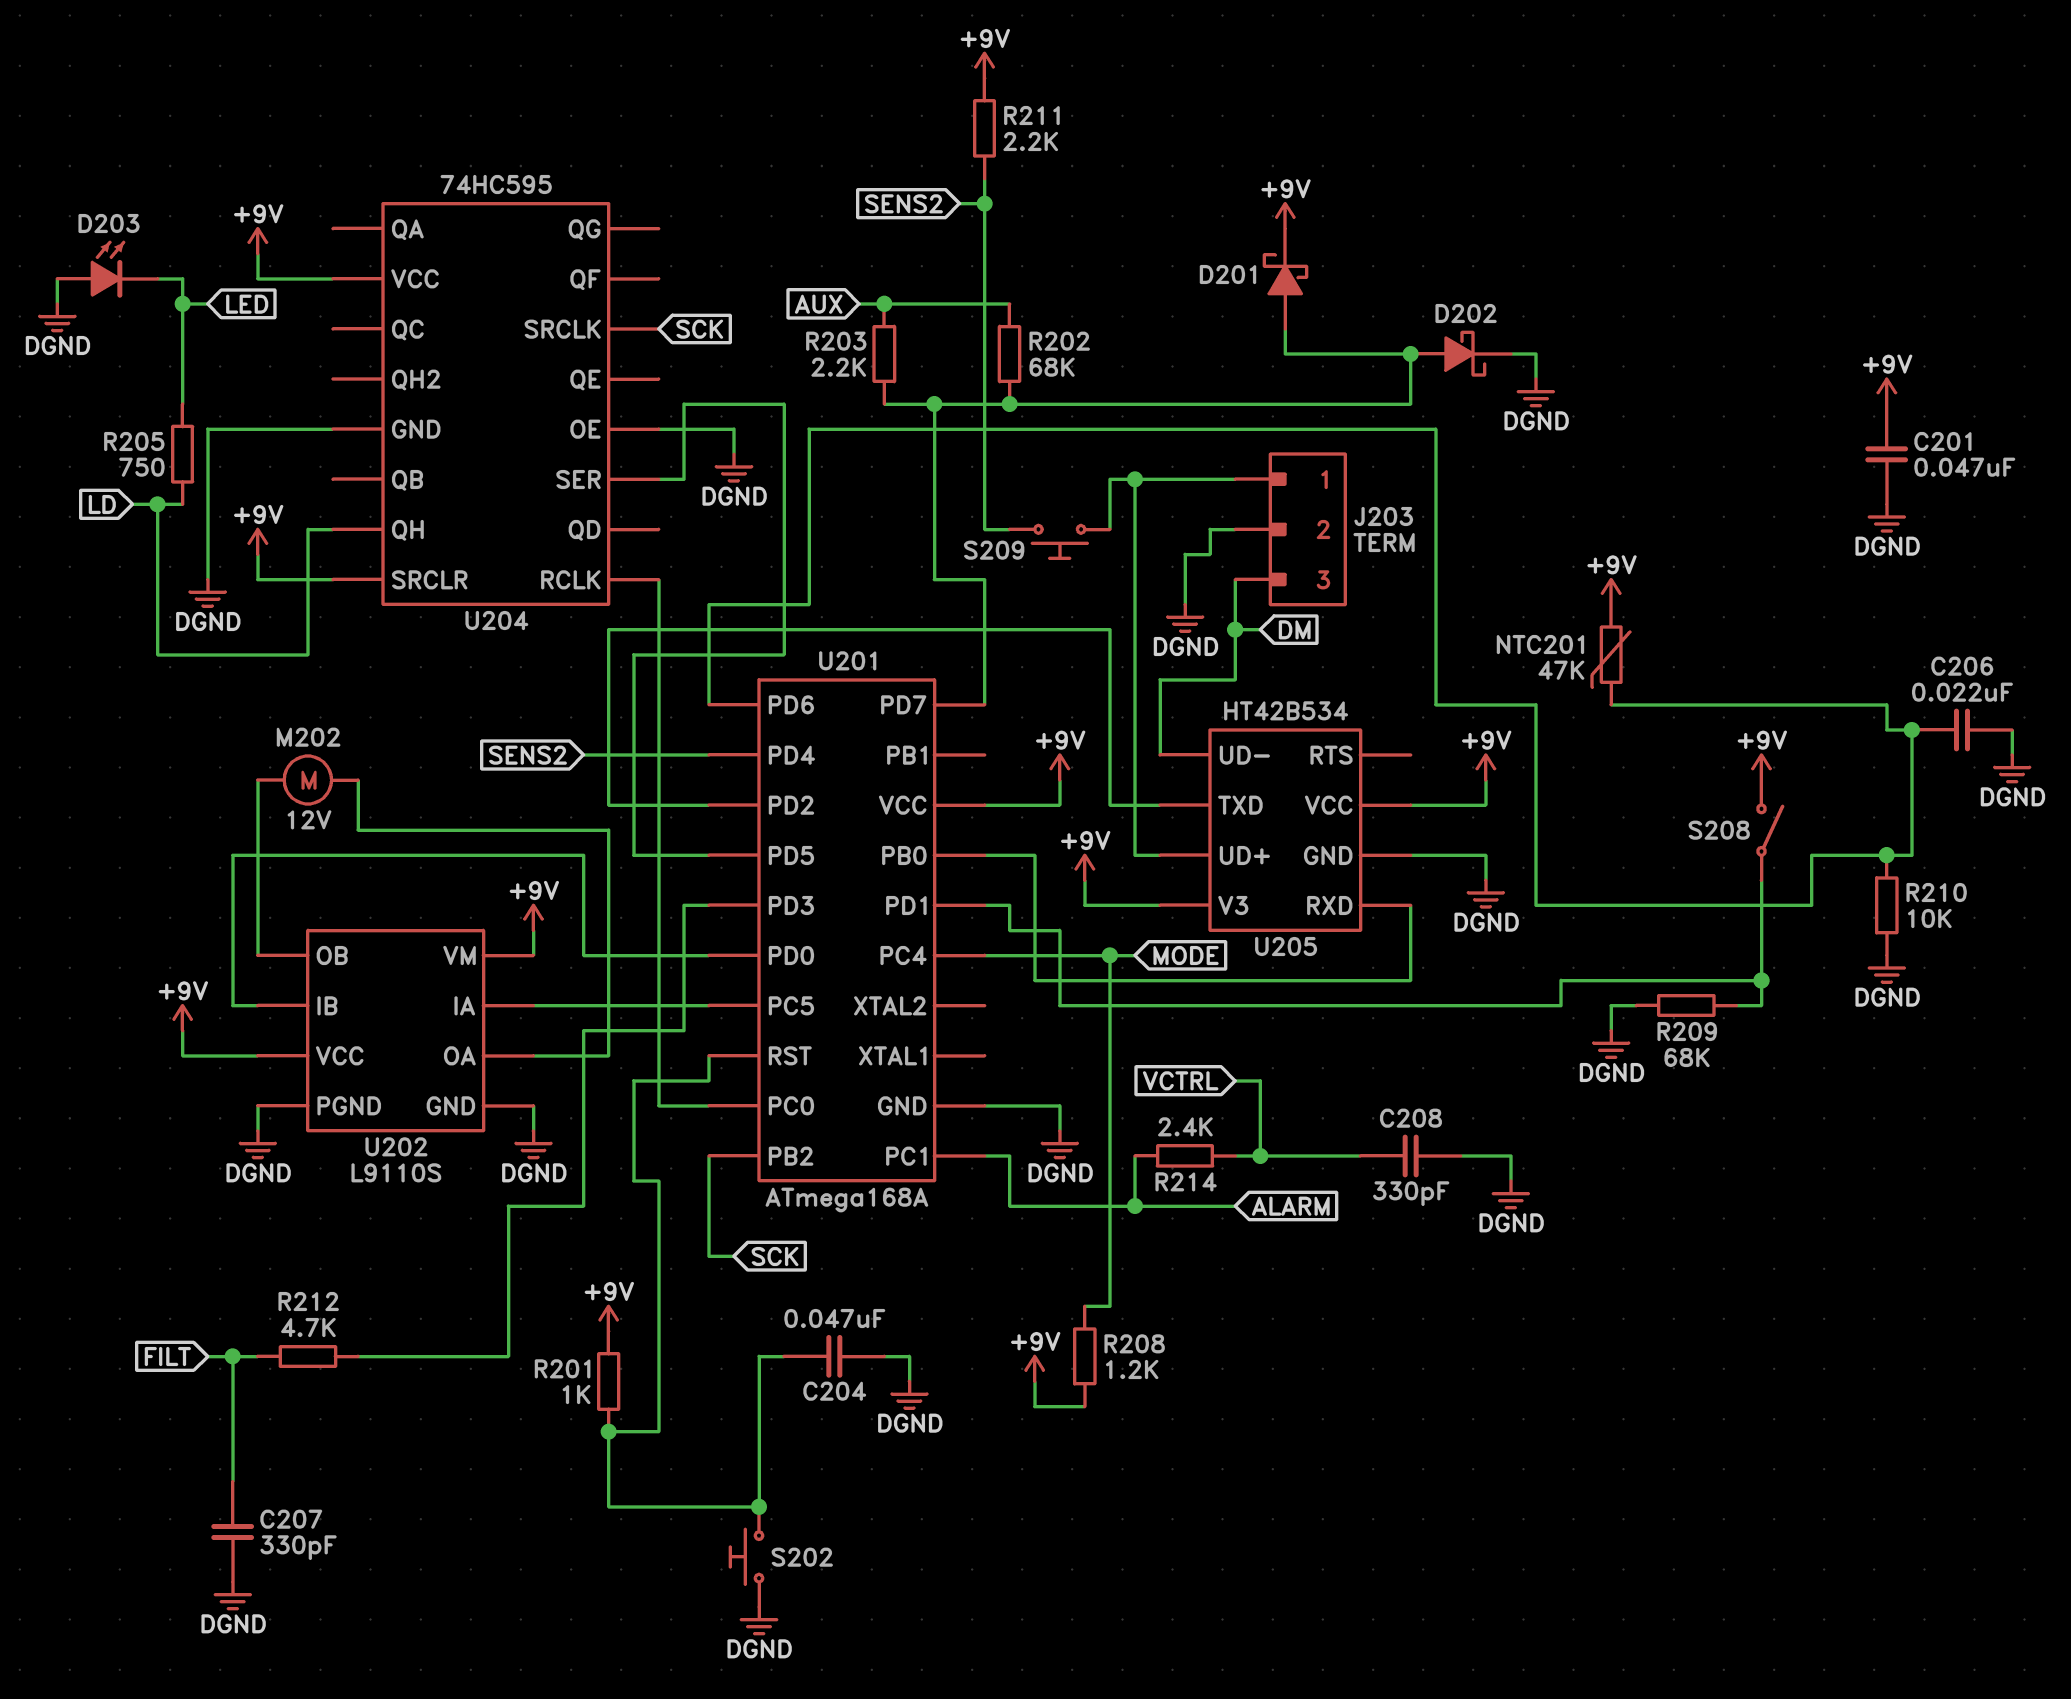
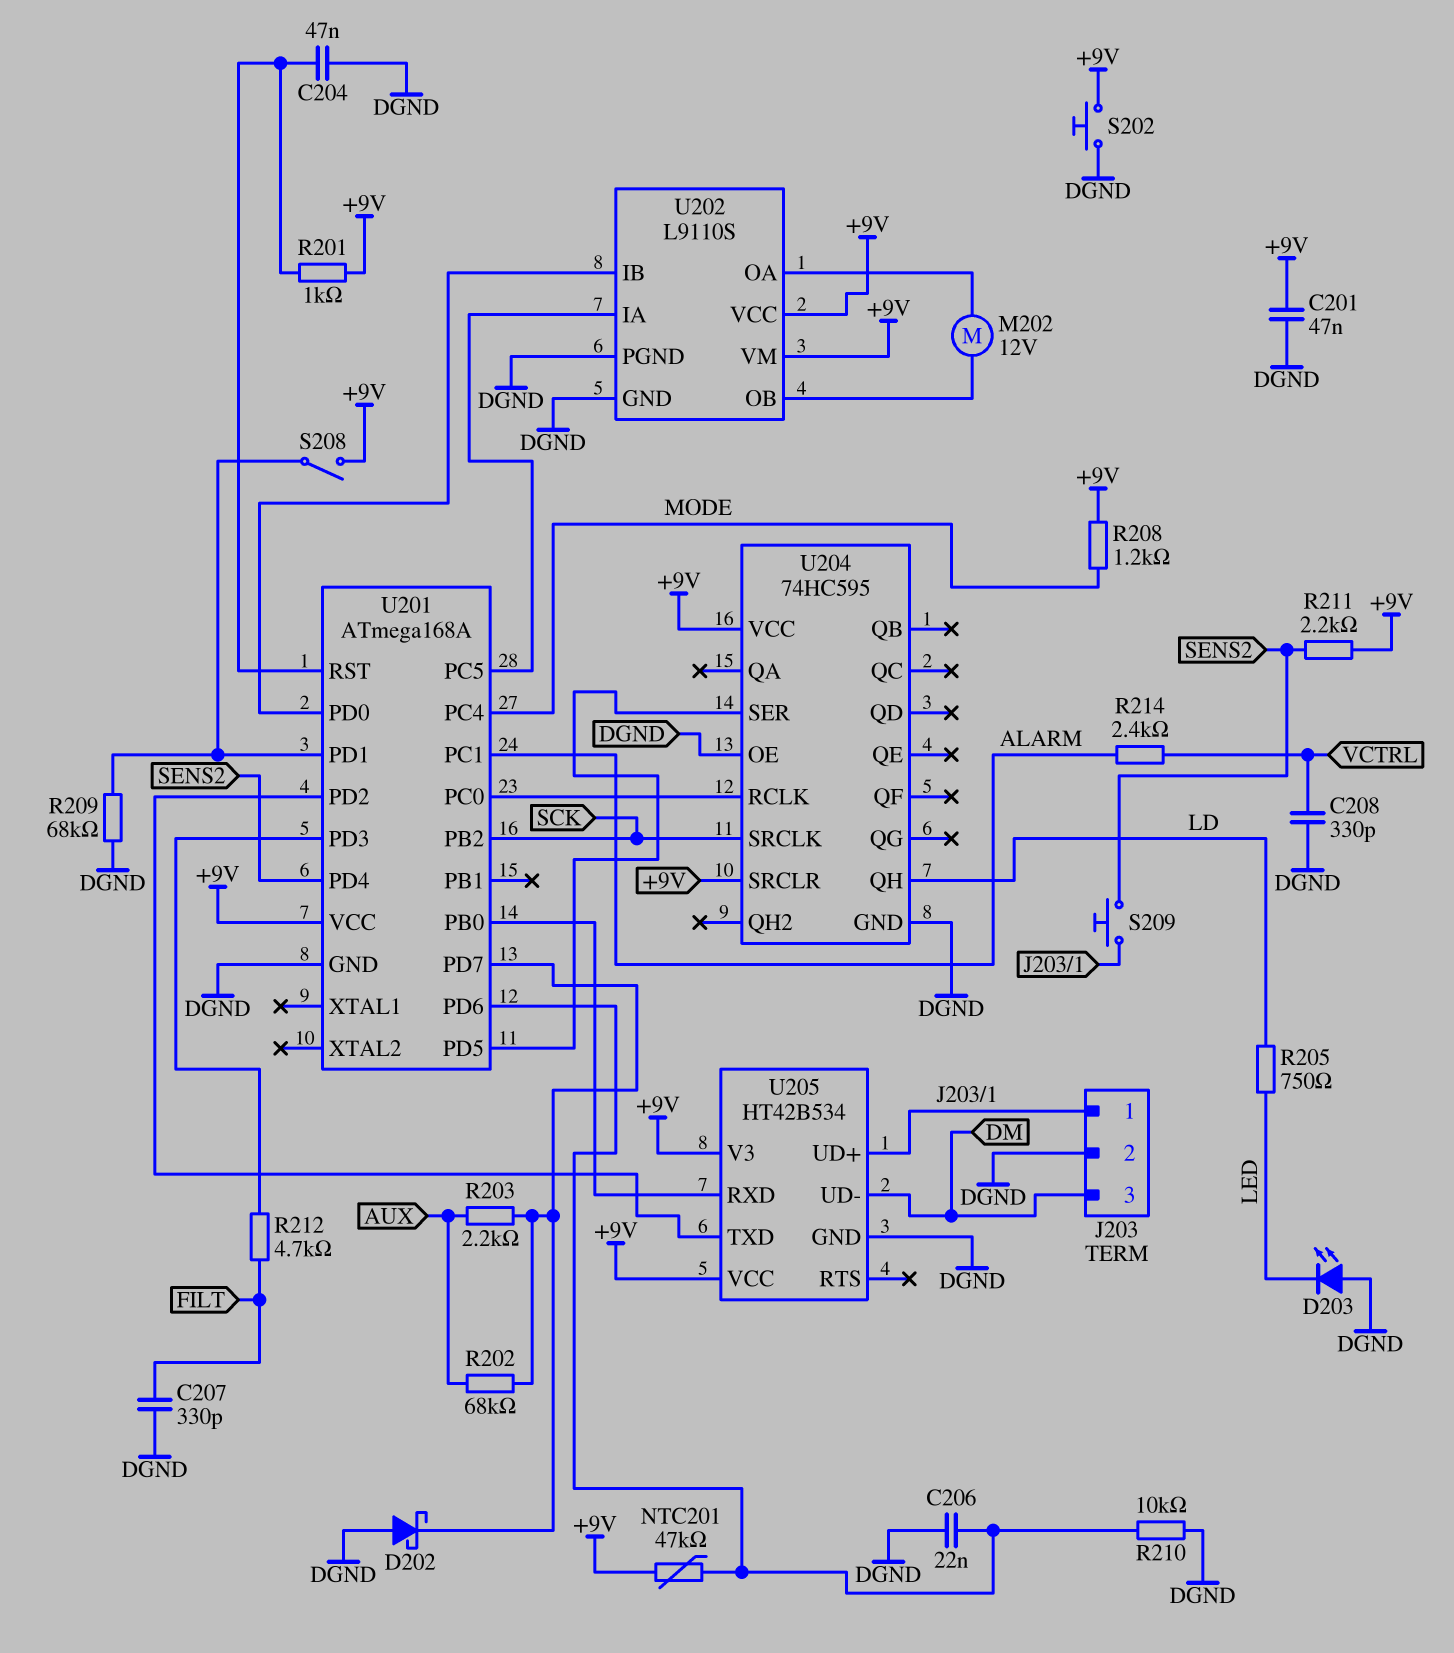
D201: schottky (A U201/PD7, K +9V) -> none
D202: schottky (A U201/PD7, K DGND) -> schottky (A DGND, K U201/PD7)
S202: button (DGND, U201/RST) -> button (+9V, DGND)

